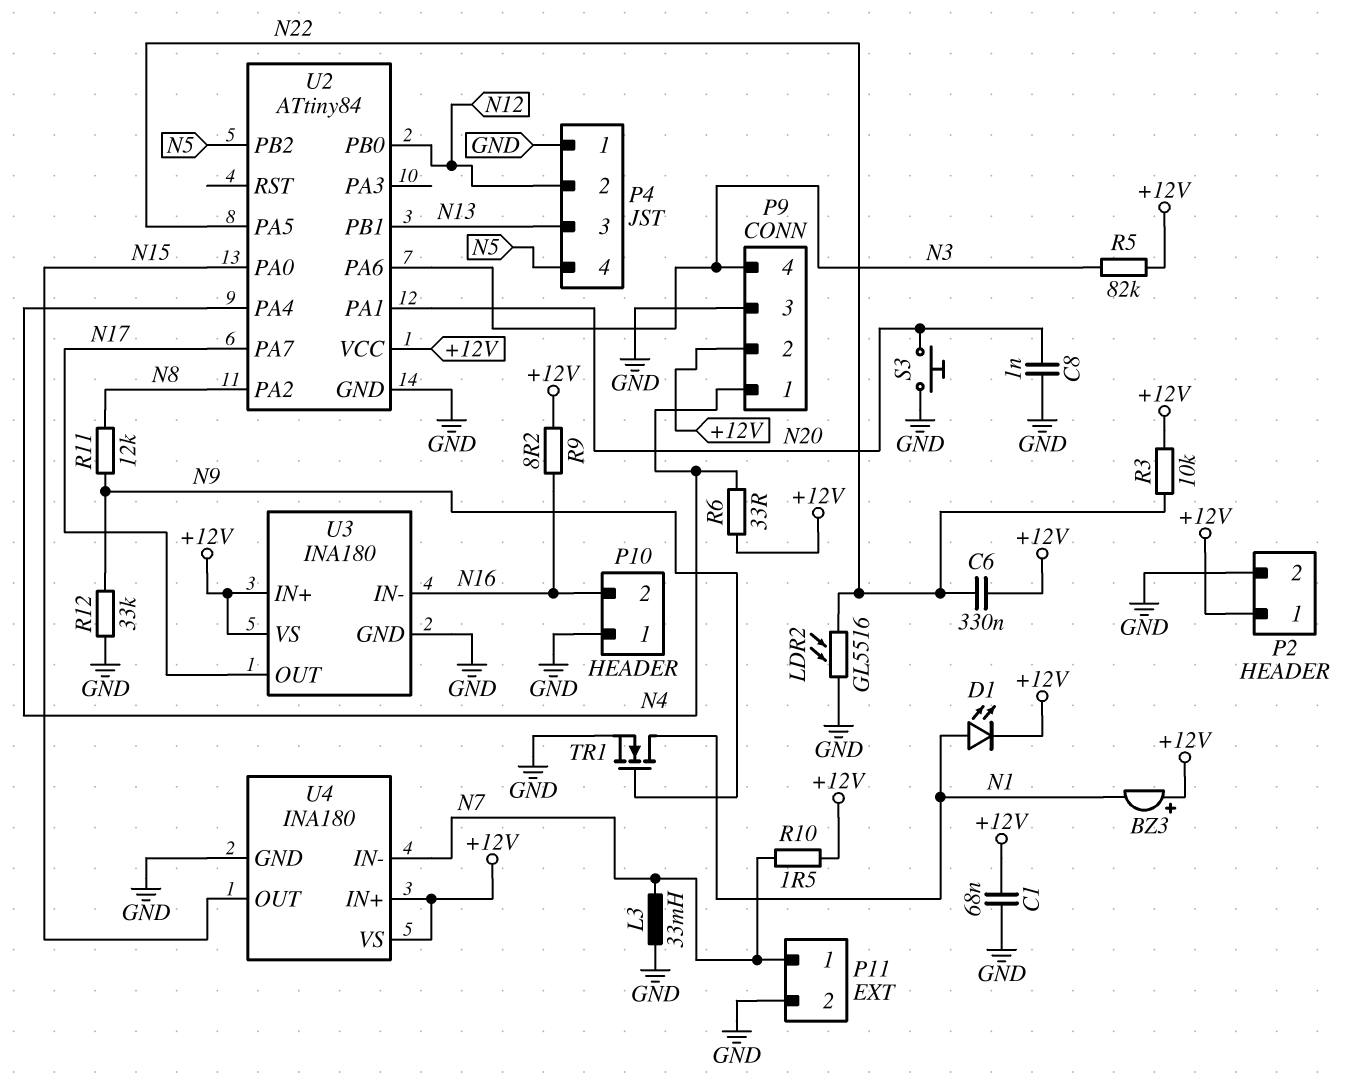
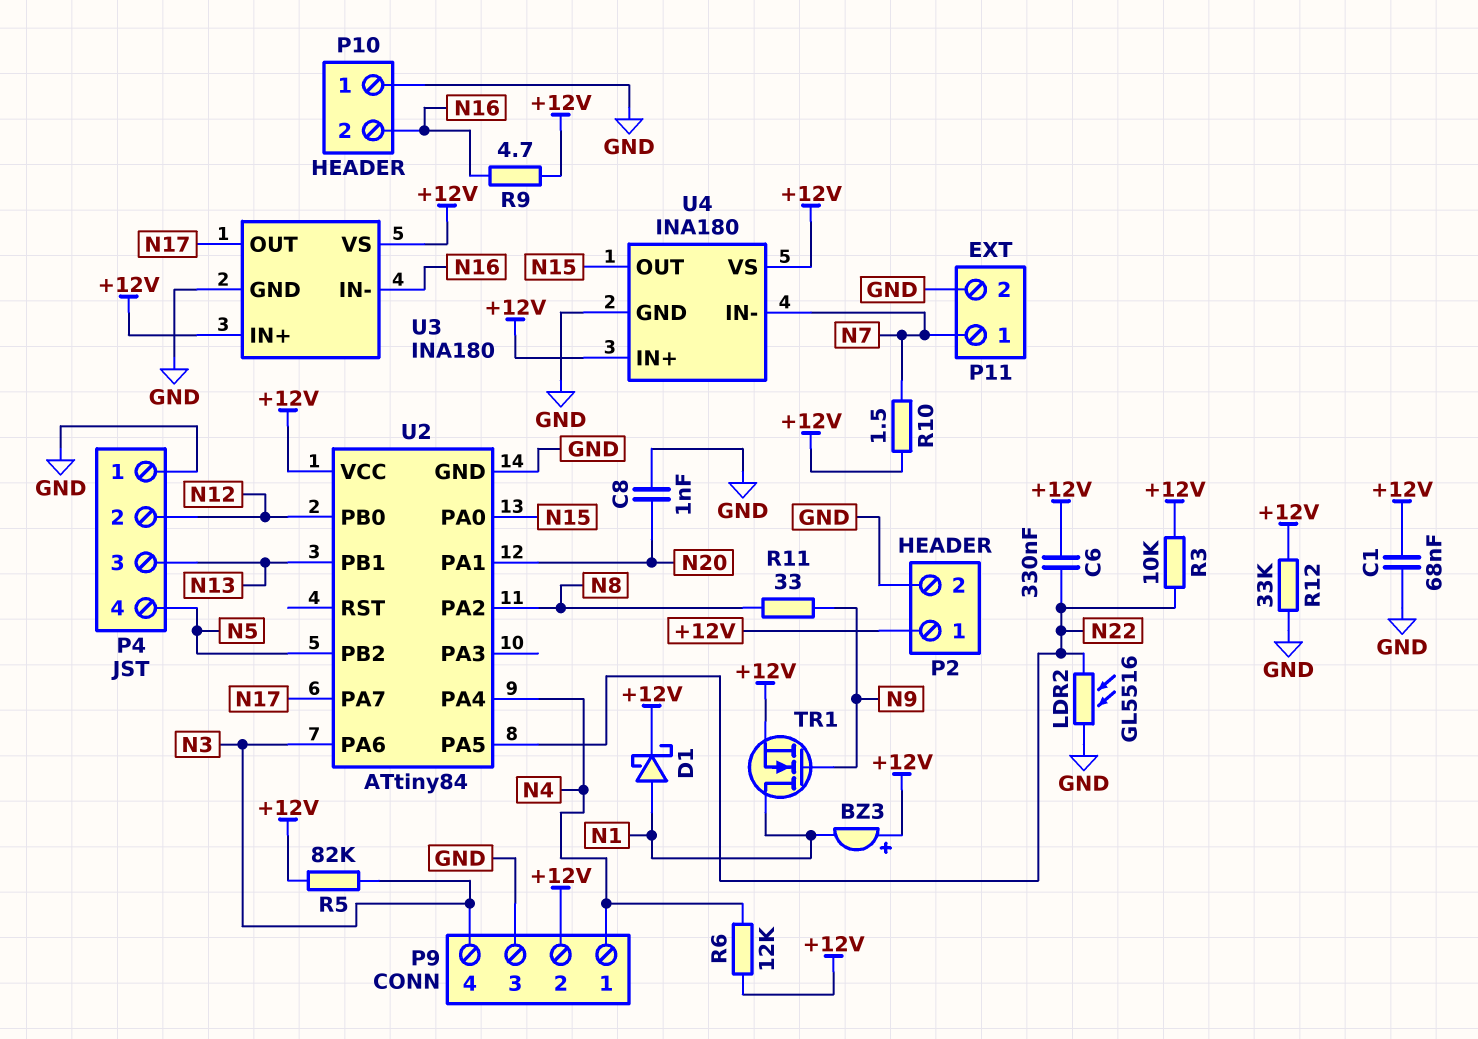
D1: LED (A N1, K +12V) -> schottky (A N1, K +12V)
L3: 33mH (GND, N7) -> none
R6: 33 (+12V, N4) -> 12k (+12V, N4)
R9: 8.2 (+12V, N16) -> 4.7 (+12V, N16)
R11: 12k (N8, N9) -> 33 (N8, N9)
R12: 33k (GND, N9) -> 33k (+12V, GND)
S3: button (GND, N20) -> none
TR1: NMOS (G N9, D N1, S GND) -> NMOS (G N9, D N1, S +12V)

